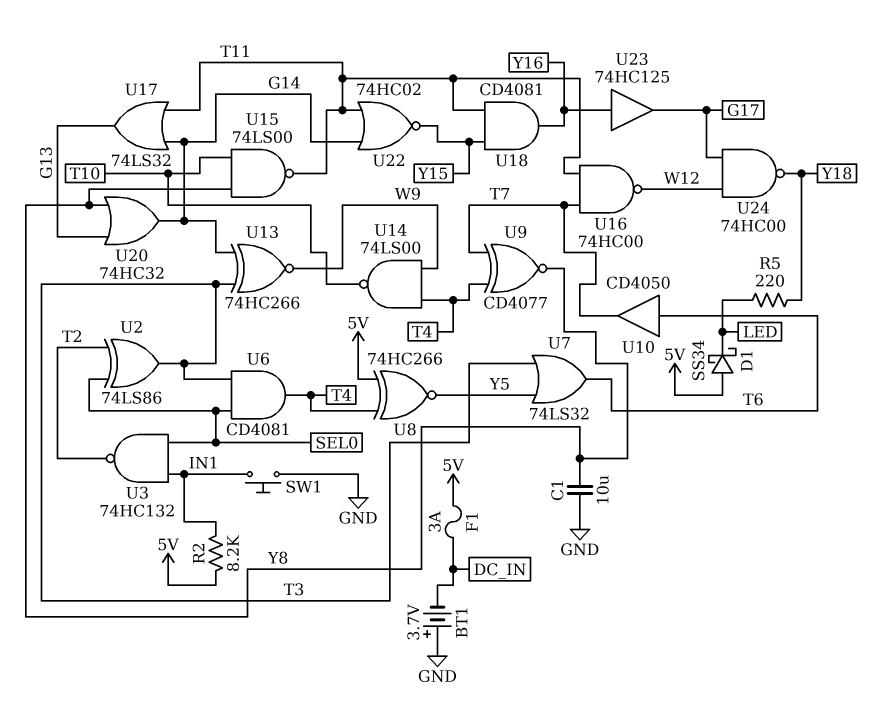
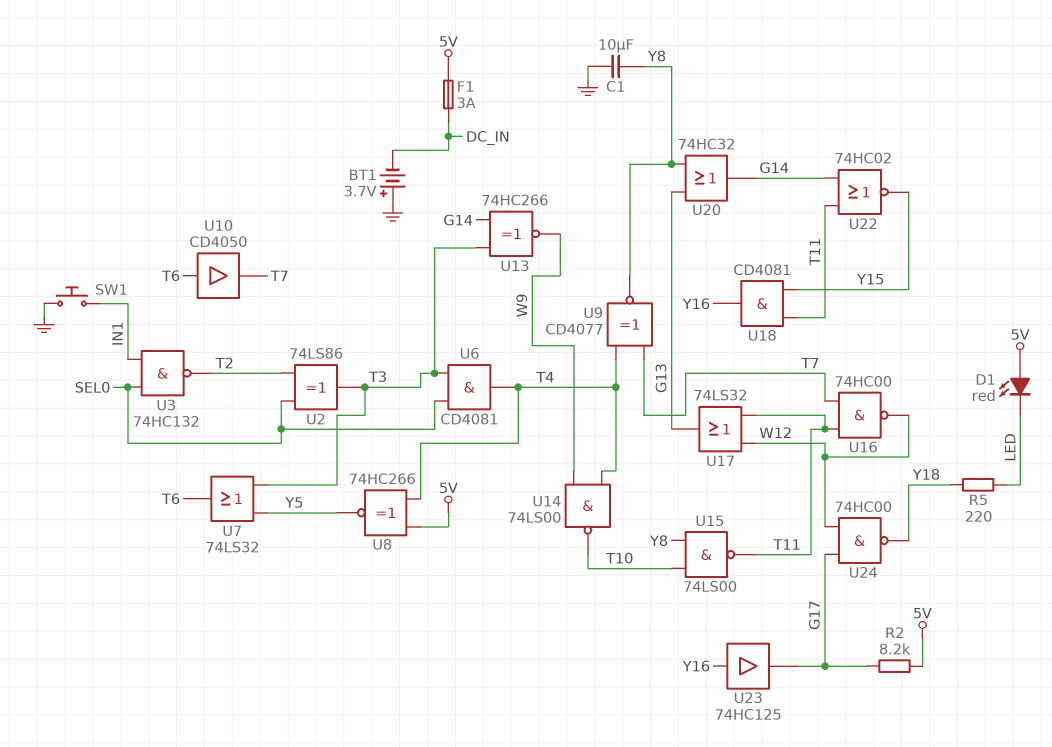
D1: schottky SS34 (A 5V, K LED) -> LED red (A 5V, K LED)
R2: 8.2k (5V, IN1) -> 8.2k (5V, G17)
U17: OR 74LS32 (in G14, in T11, out G13) -> OR 74LS32 (in T11, in W12, out G13)

